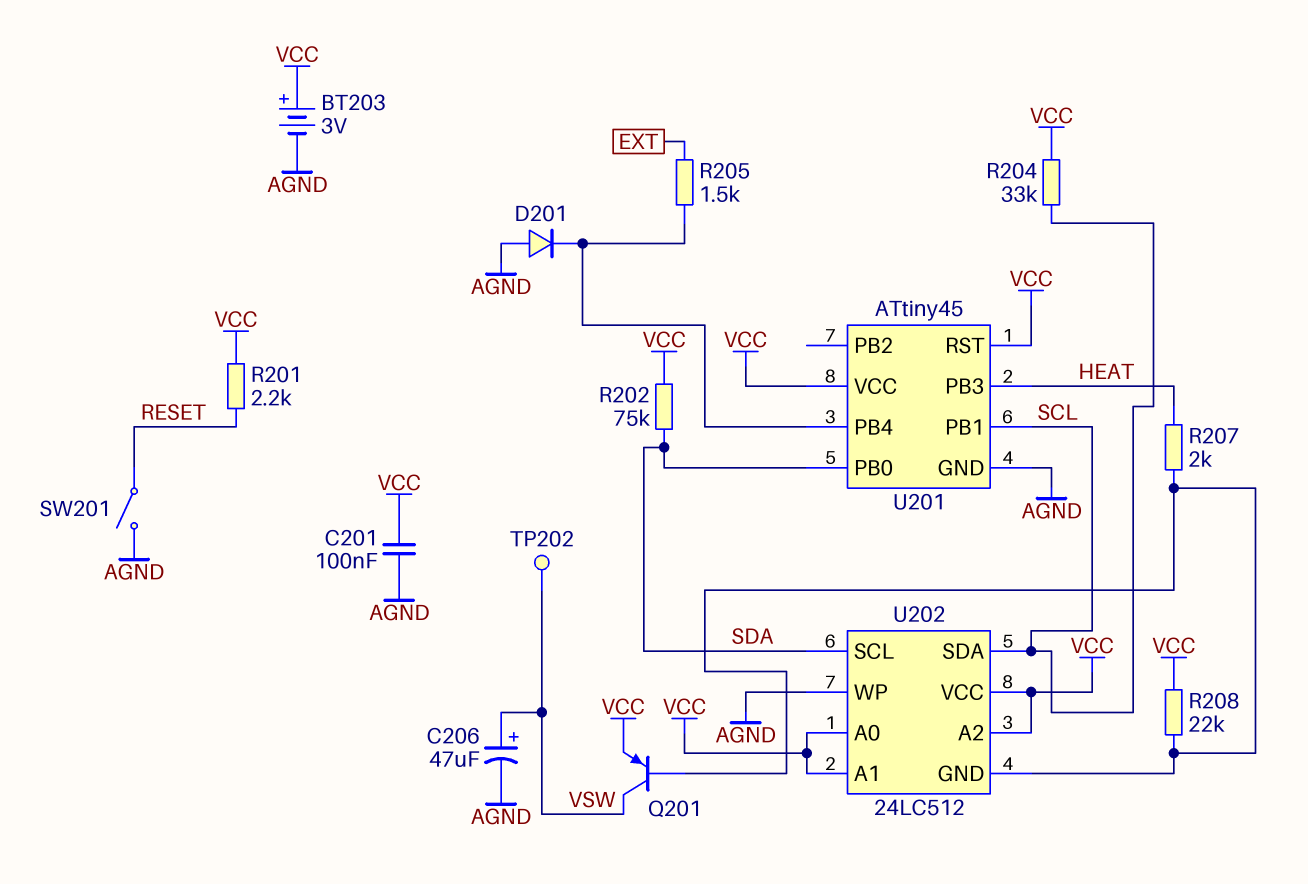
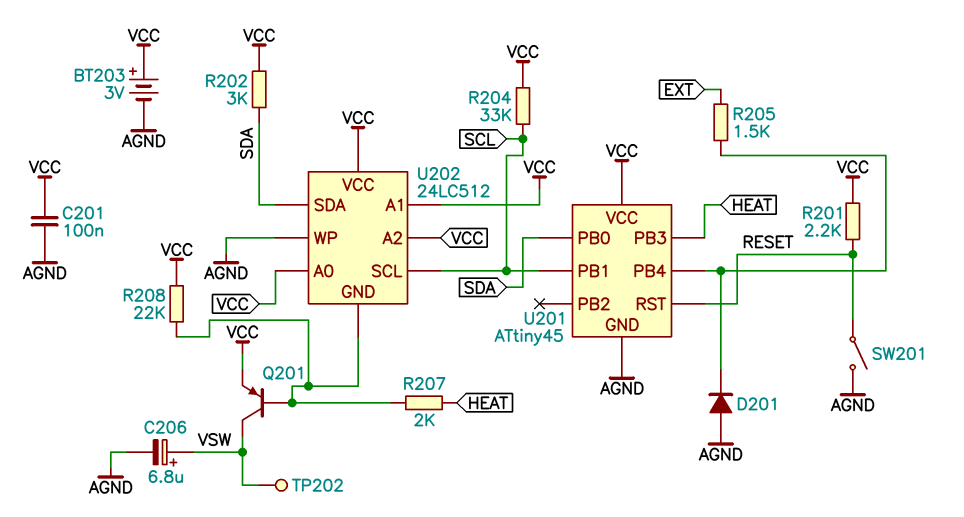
C206: 47uF (plus VSW, minus AGND) -> 6.8uF (plus VSW, minus AGND)
R202: 75k (SDA, VCC) -> 3k (SDA, VCC)
U201 pin RST: VCC -> RESET
U202 pin SCL: SDA -> SCL
U202 pin SDA: SCL -> SDA

